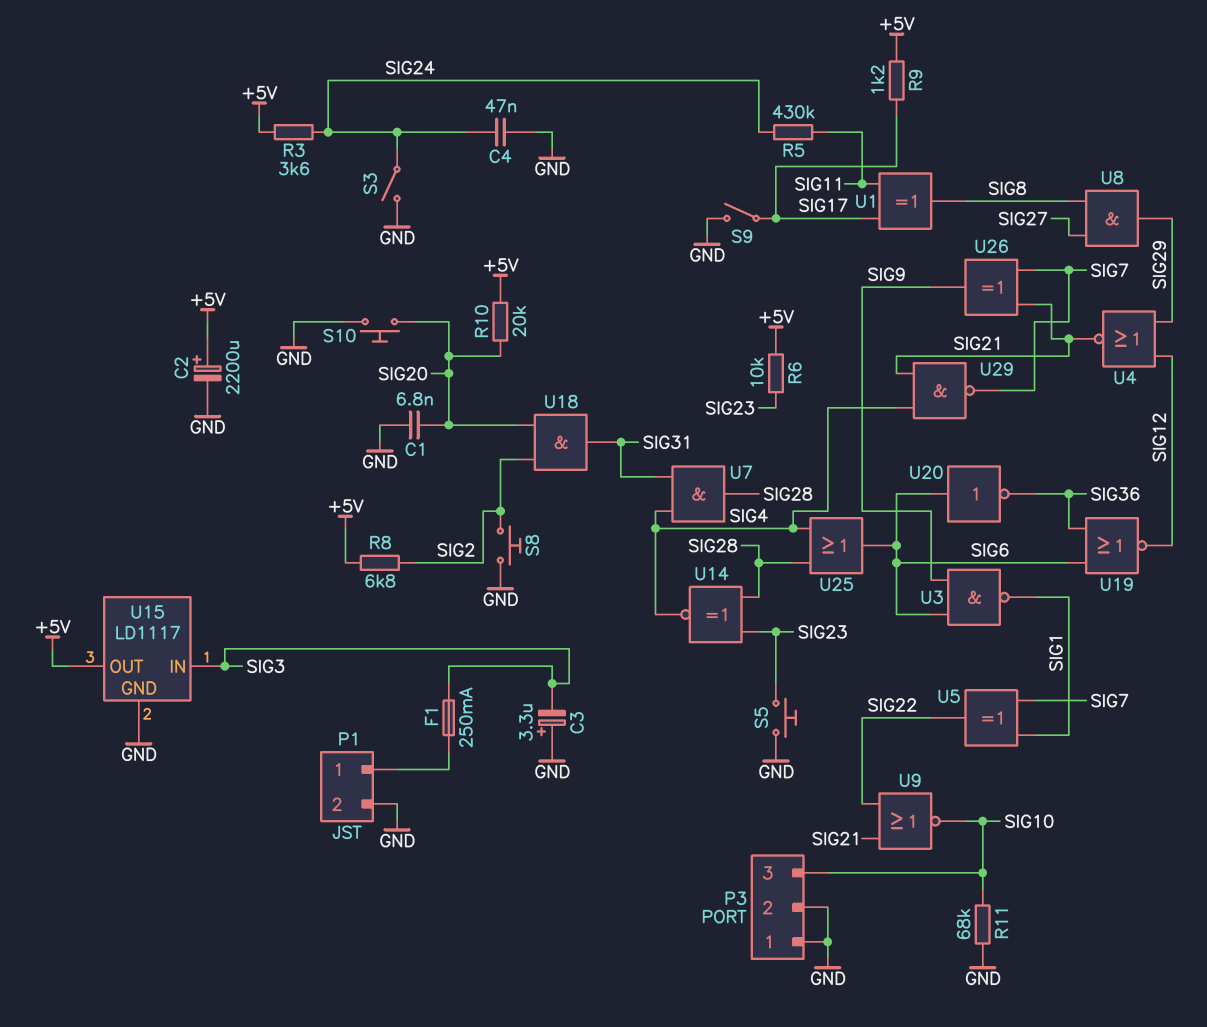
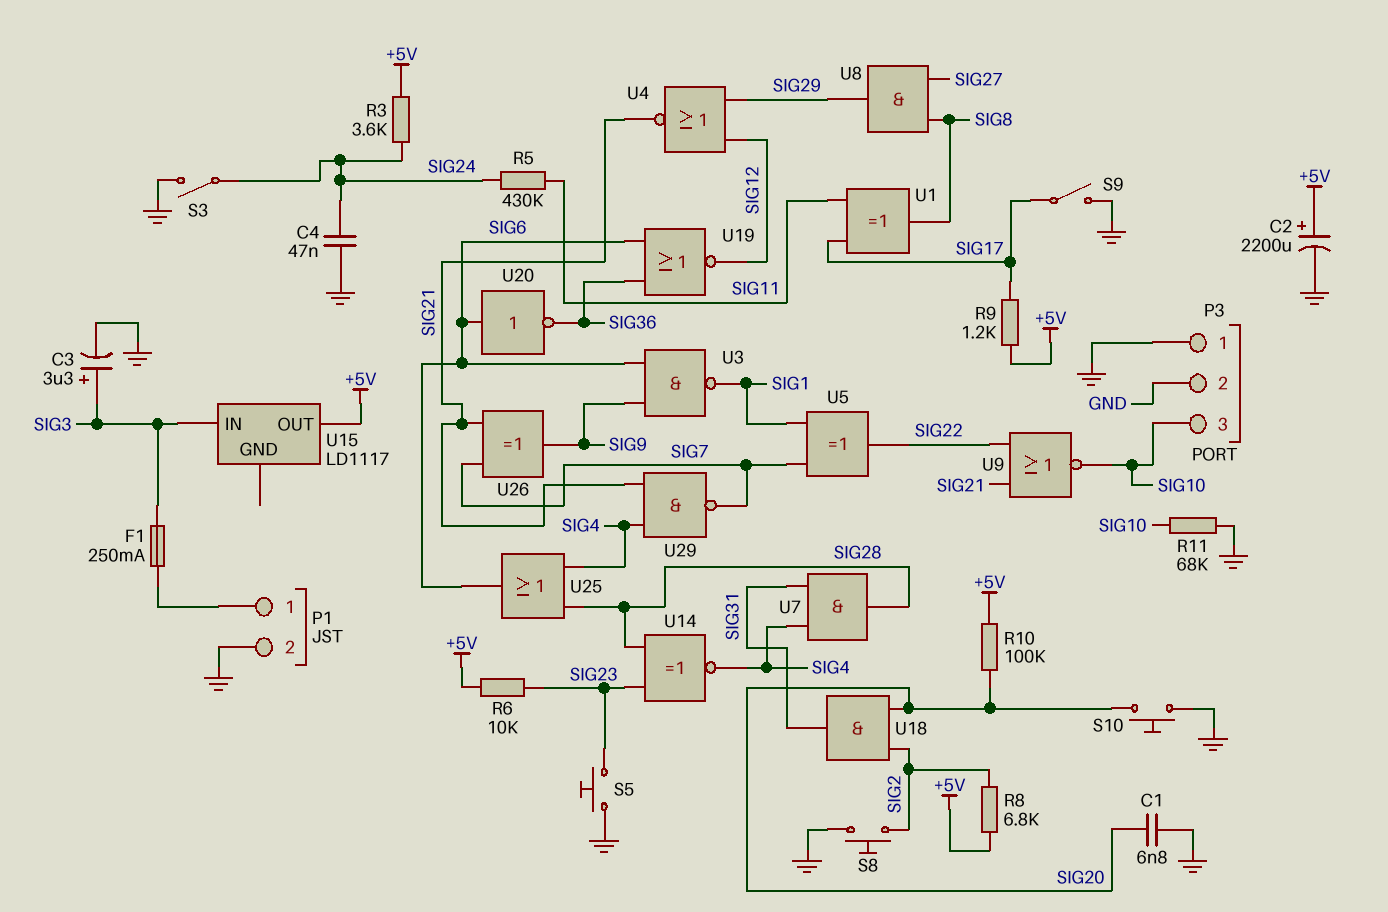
C3: 3.3uF (plus GND, minus SIG3) -> 3.3uF (plus SIG3, minus GND)
R10: 20k (+5V, SIG20) -> 100k (+5V, SIG20)
U15 pin GND: GND -> none

